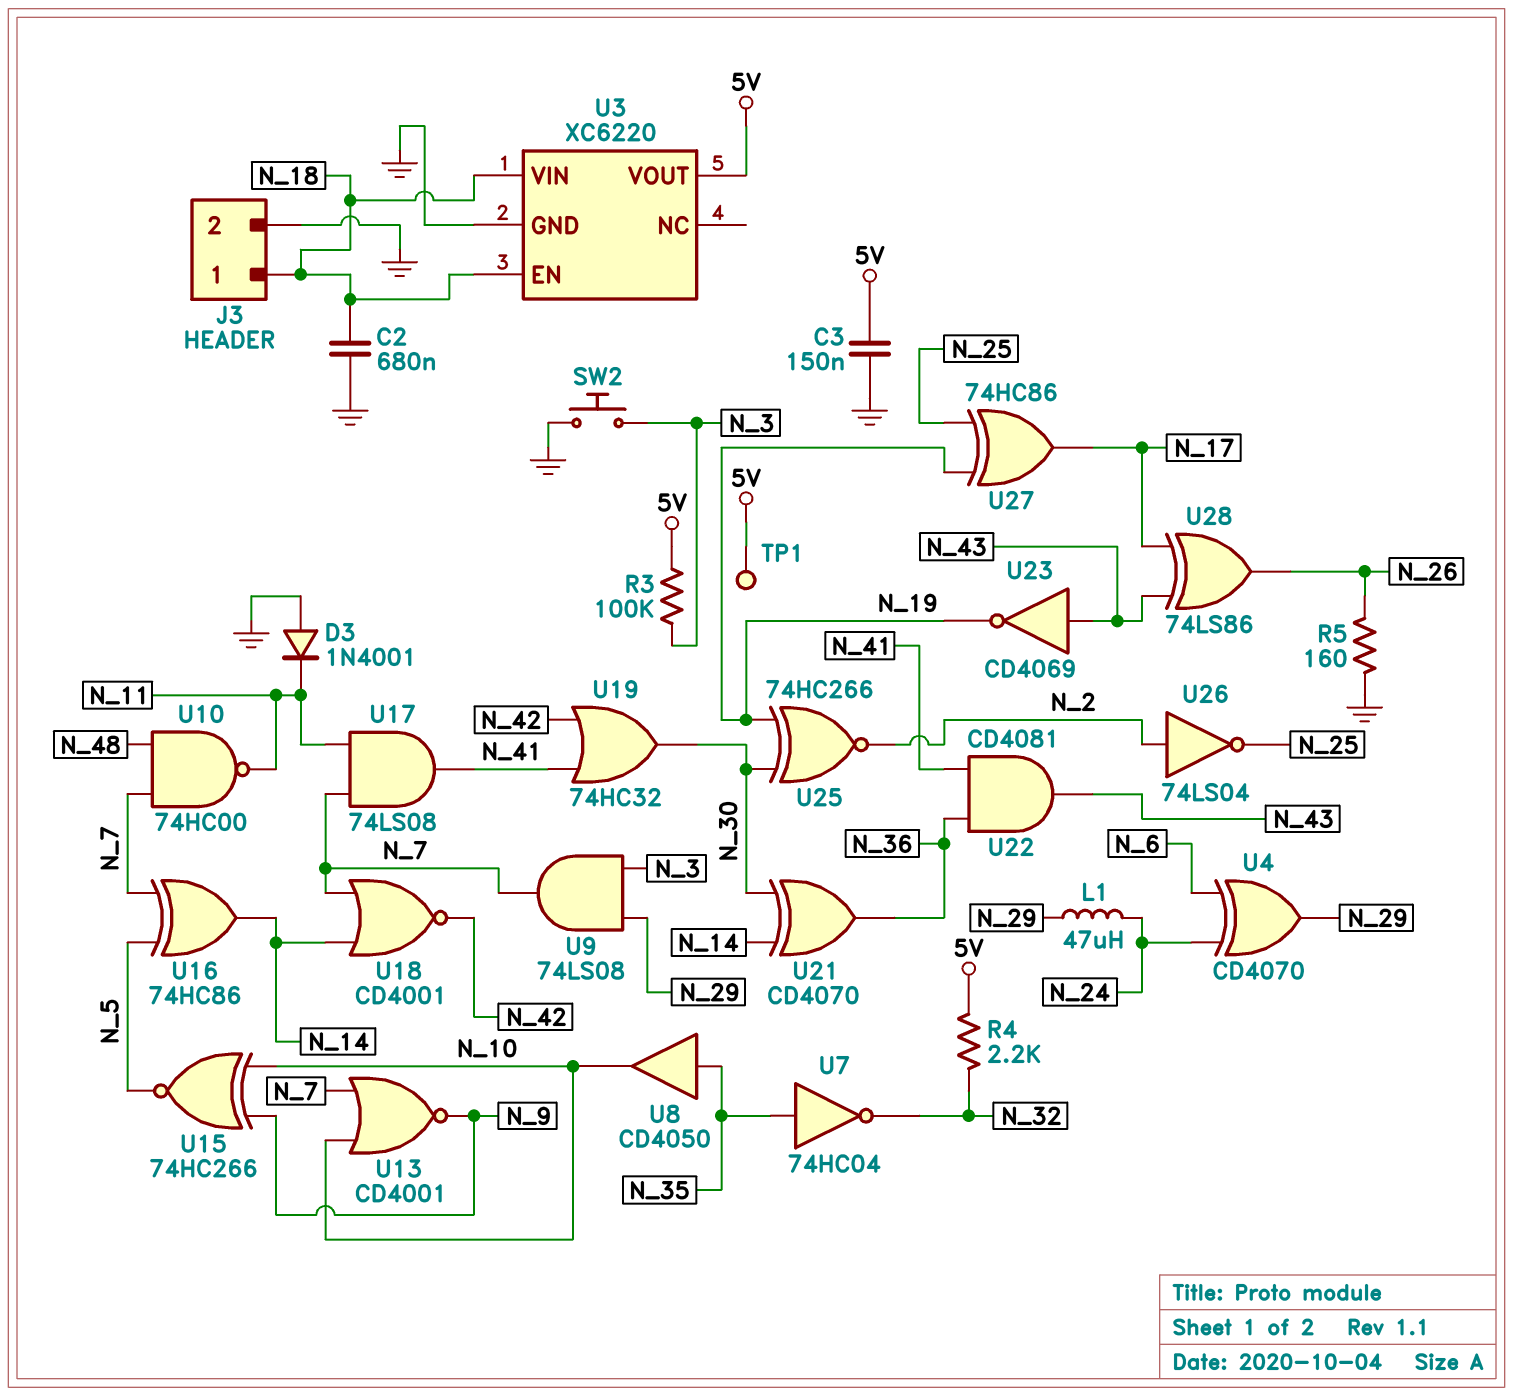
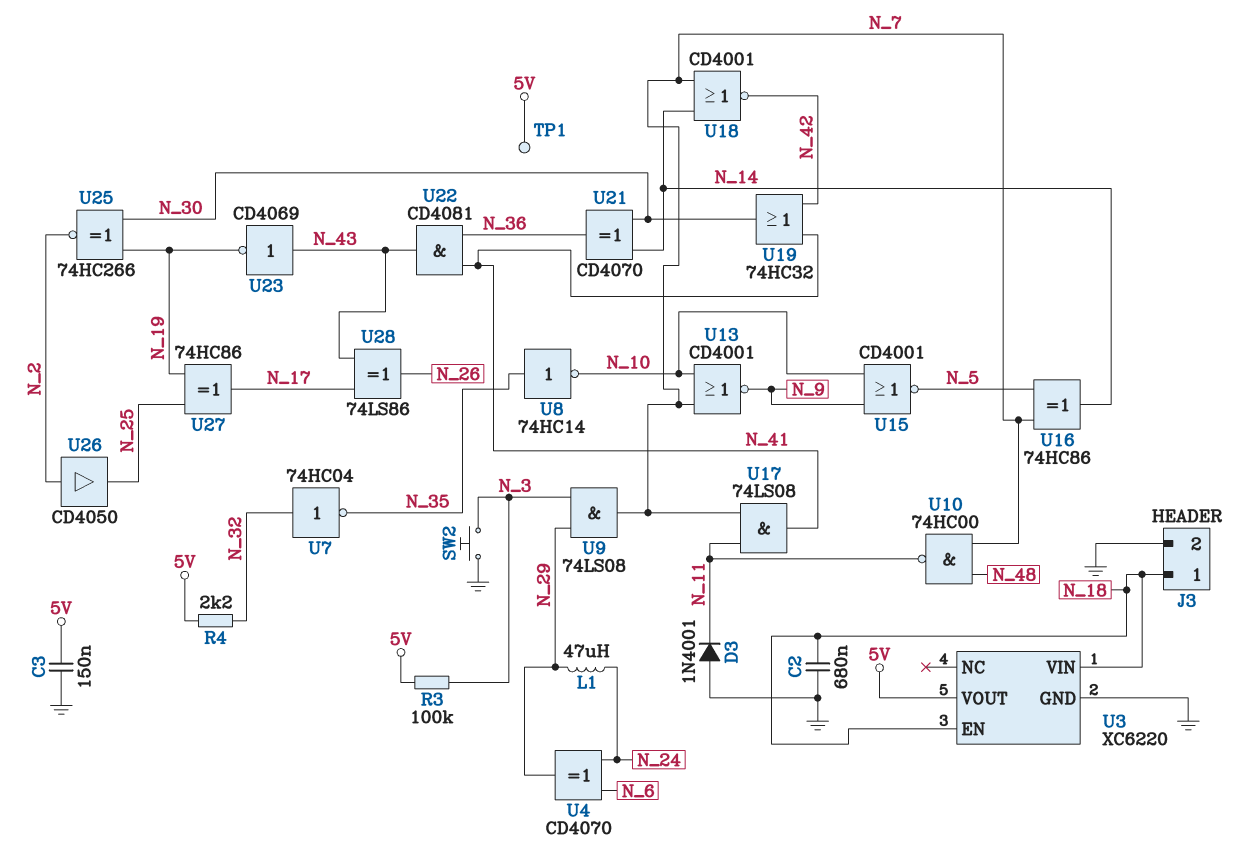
R5: 160 (GND, N_26) -> none
U7: NOT 74HC04 (in N_35, out N_32) -> NOT 74HC04 (in N_32, out N_35)
U8: buffer CD4050 (in N_35, out N_10) -> NOT 74HC14 (in N_35, out N_10)
U15: XNOR 74HC266 (in N_9, in N_10, out N_5) -> NOR CD4001 (in N_9, in N_10, out N_5)
U26: NOT 74LS04 (in N_2, out N_25) -> buffer CD4050 (in N_2, out N_25)

